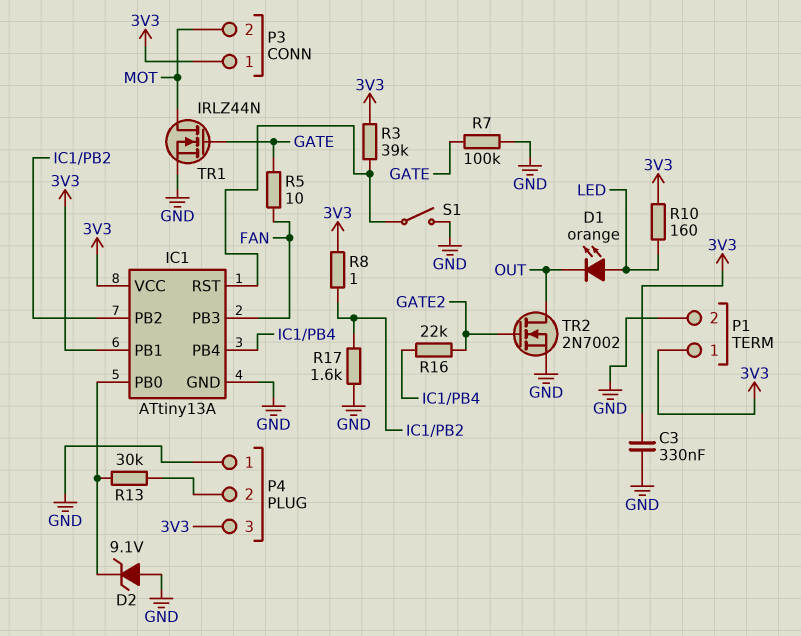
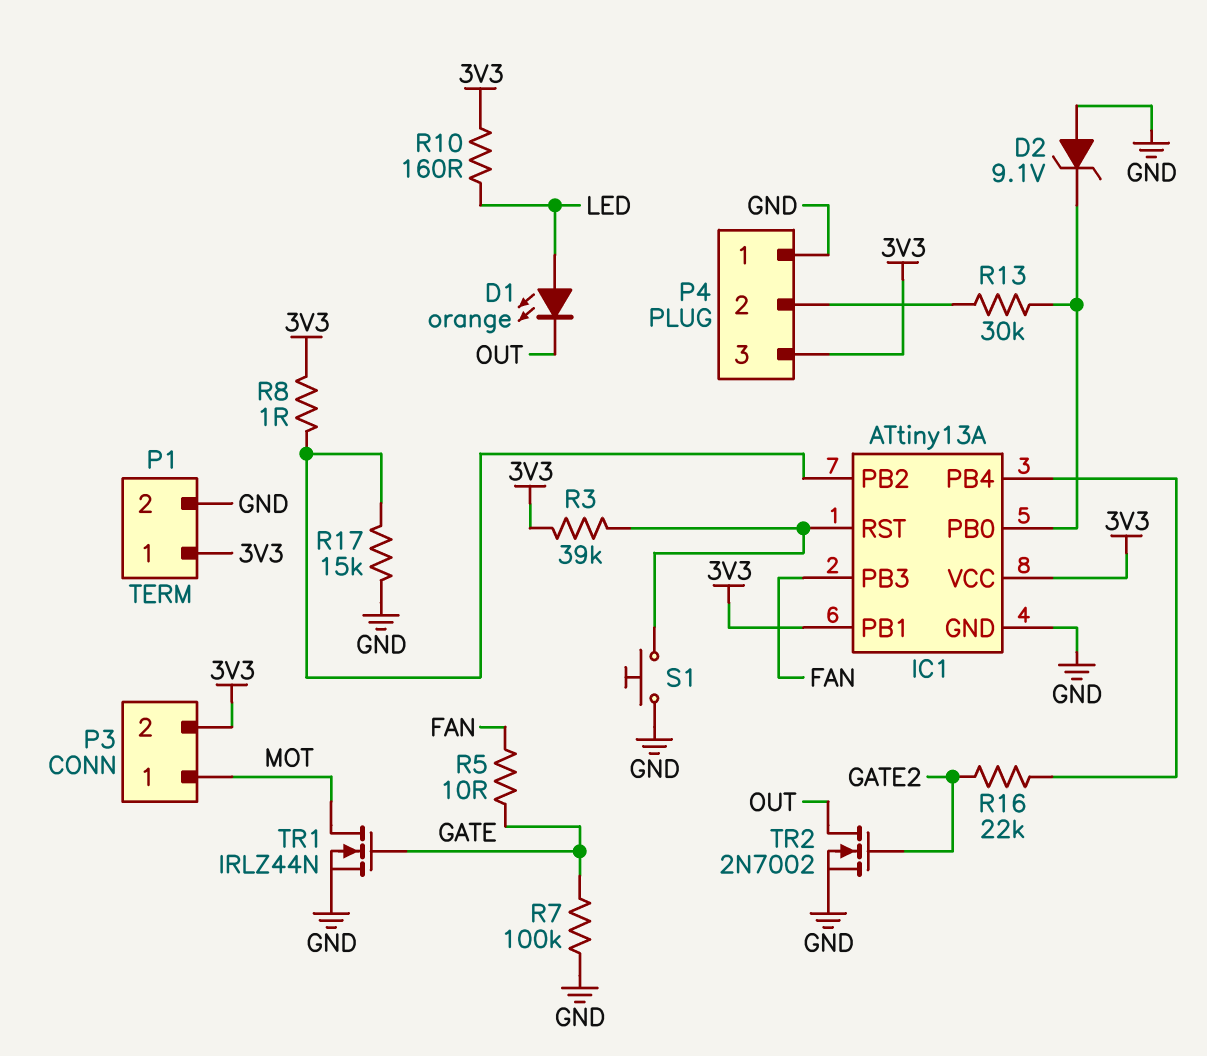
C3: 330nF (3V3, GND) -> none
P3 pin 1: 3V3 -> MOT
P3 pin 2: MOT -> 3V3
R17: 1.6k (GND, IC1/PB2) -> 15k (GND, IC1/PB2)
S1: switch (GND, IC1/RST) -> button (GND, IC1/RST)

